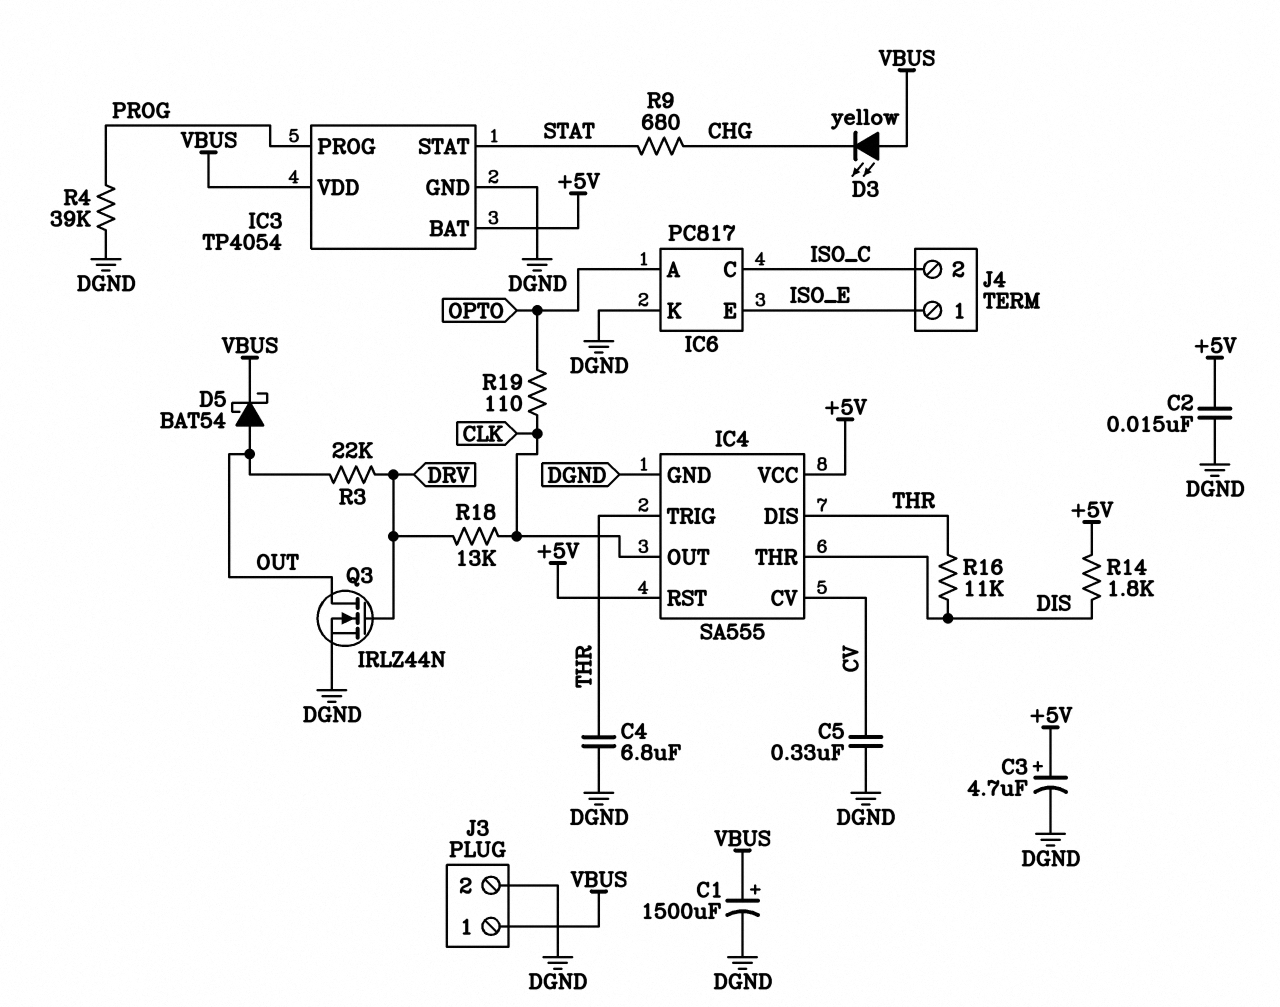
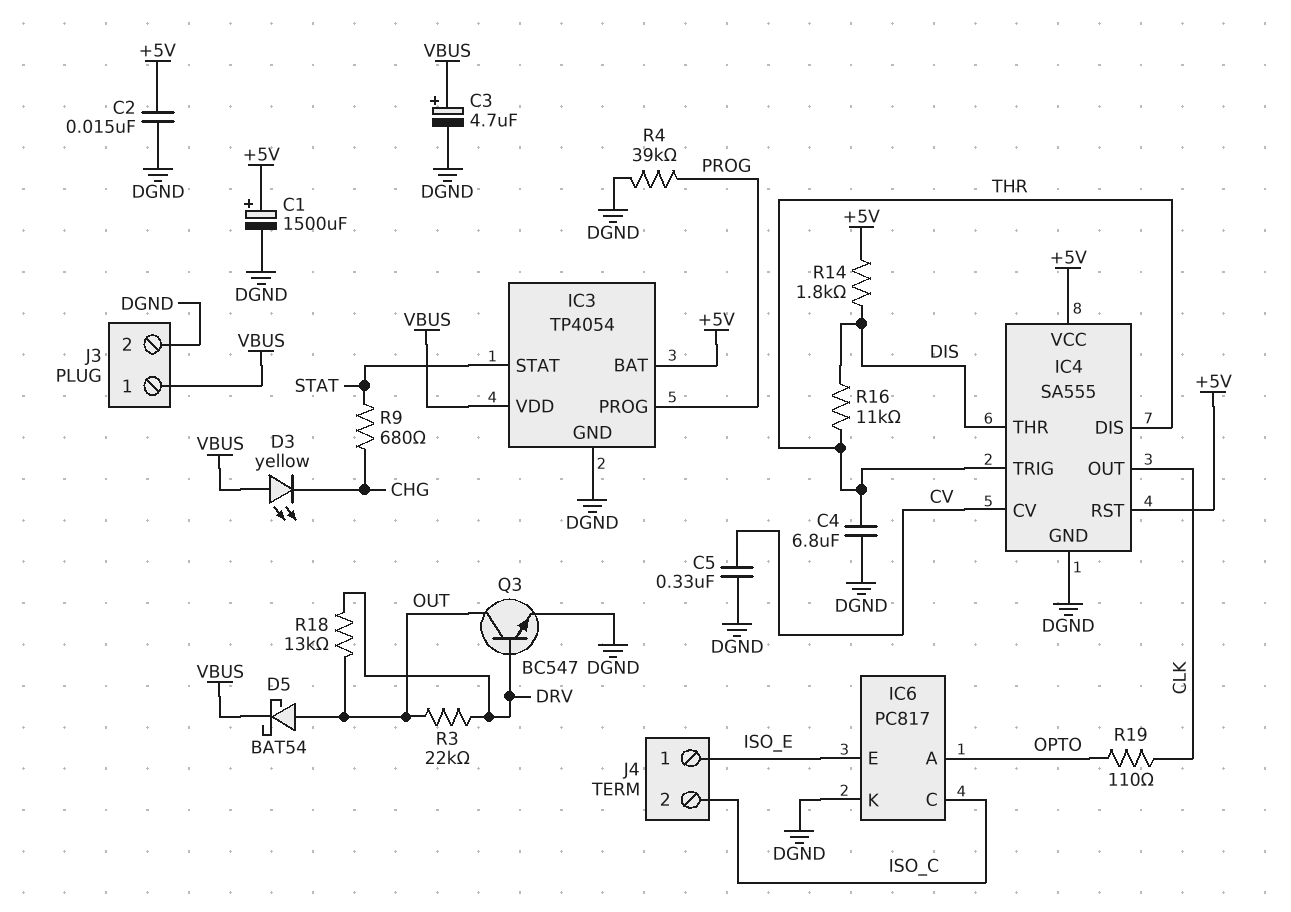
C1: 1500uF (plus VBUS, minus DGND) -> 1500uF (plus +5V, minus DGND)
C3: 4.7uF (plus +5V, minus DGND) -> 4.7uF (plus VBUS, minus DGND)
Q3: NMOS IRLZ44N (G DRV, D OUT, S DGND) -> NPN BC547 (B DRV, C OUT, E DGND)
R18: 13k (CLK, DRV) -> 13k (DRV, OUT)

